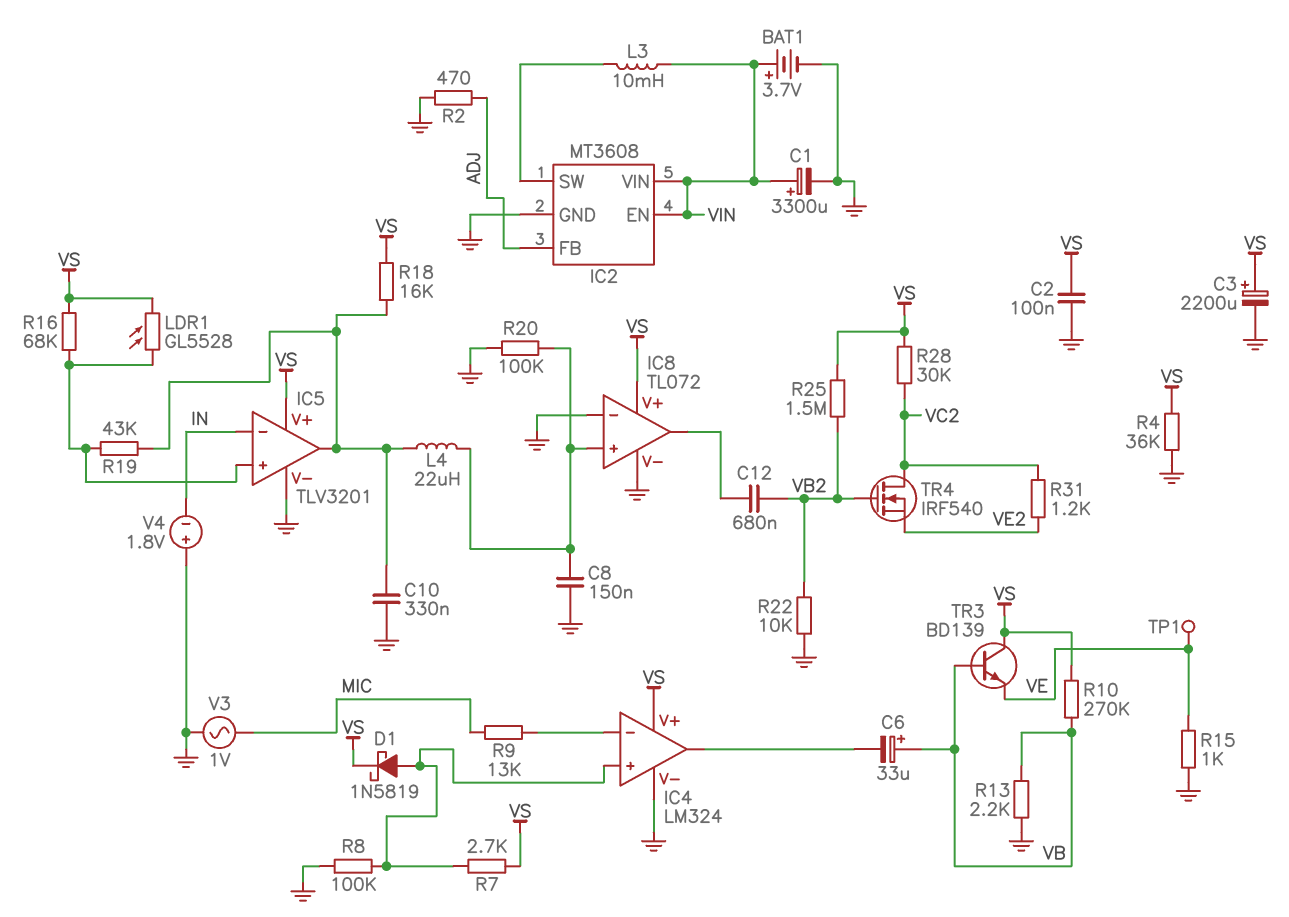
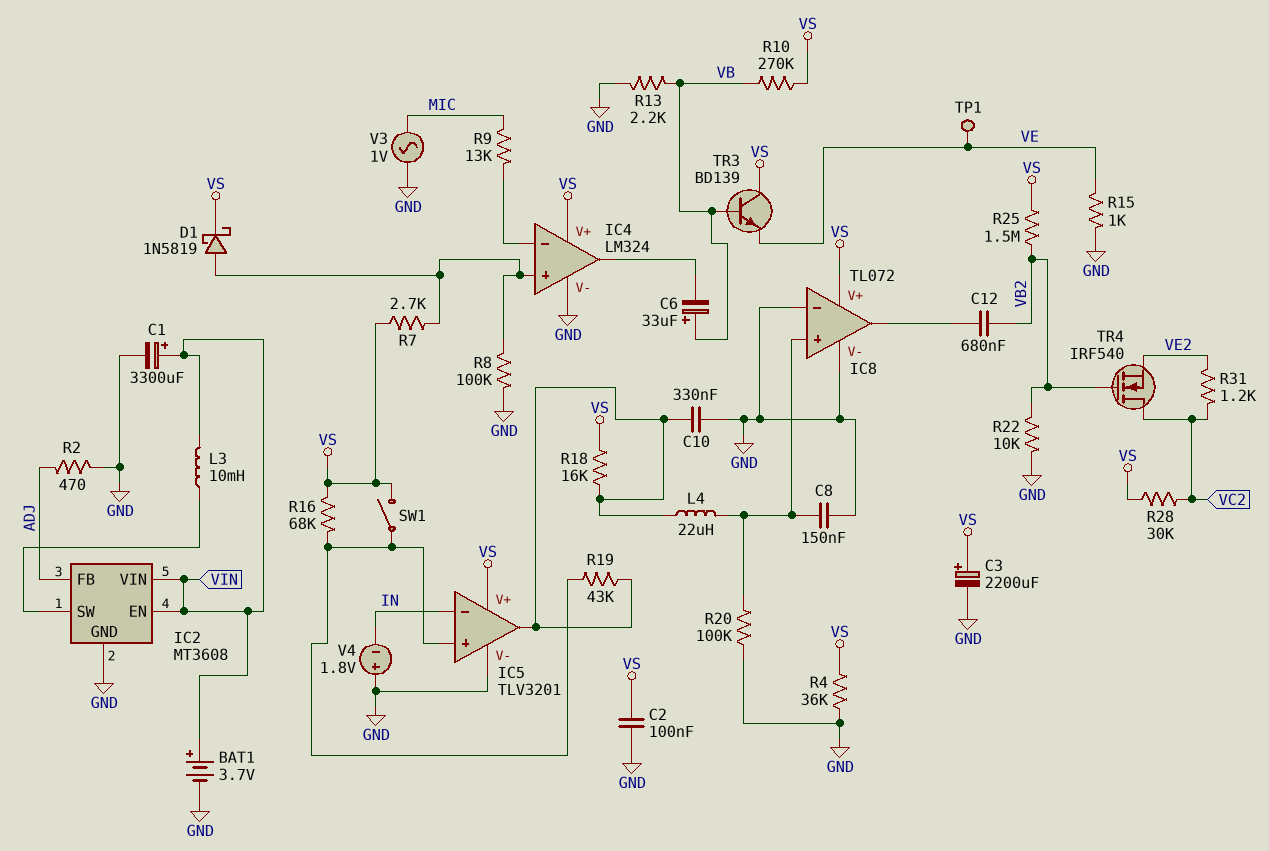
LDR1: GL5528 (IC5/in+, VS) -> none
SW1: none -> switch (IC5/in+, VS)

